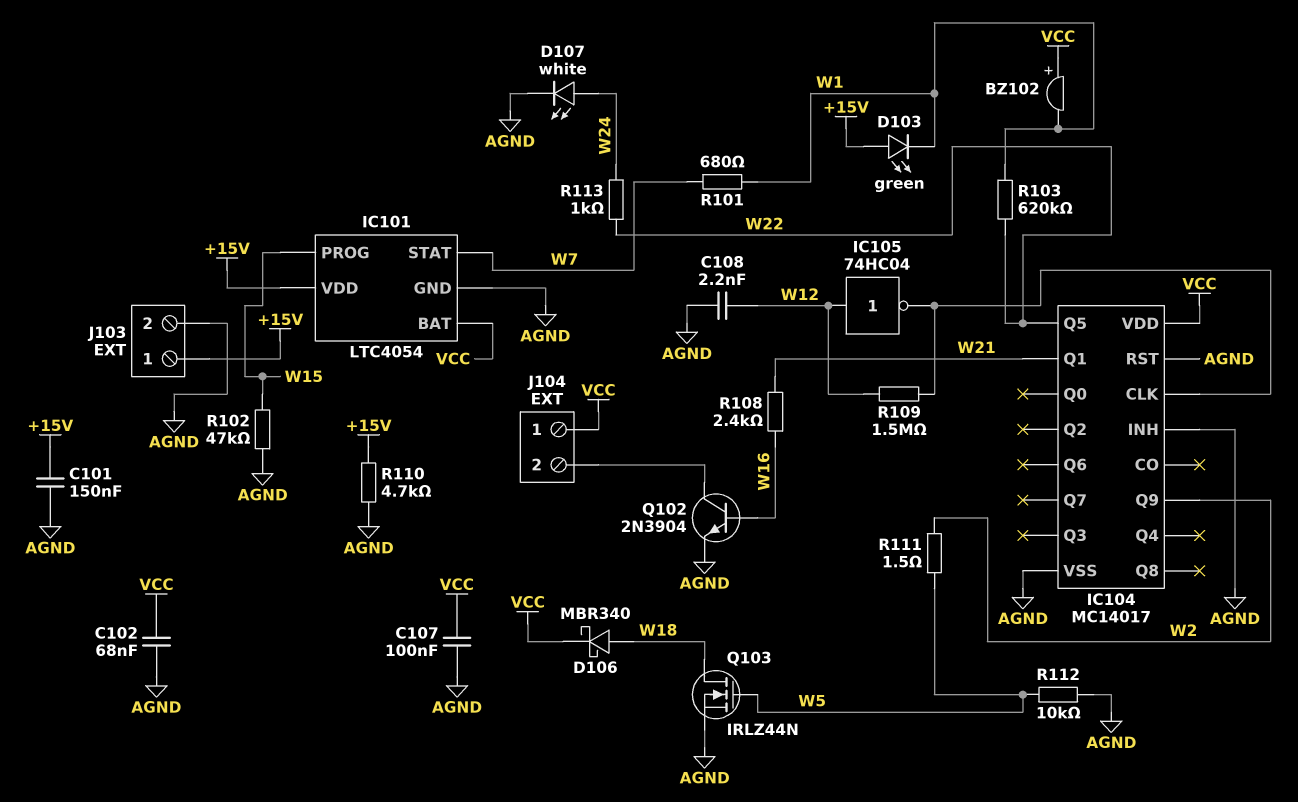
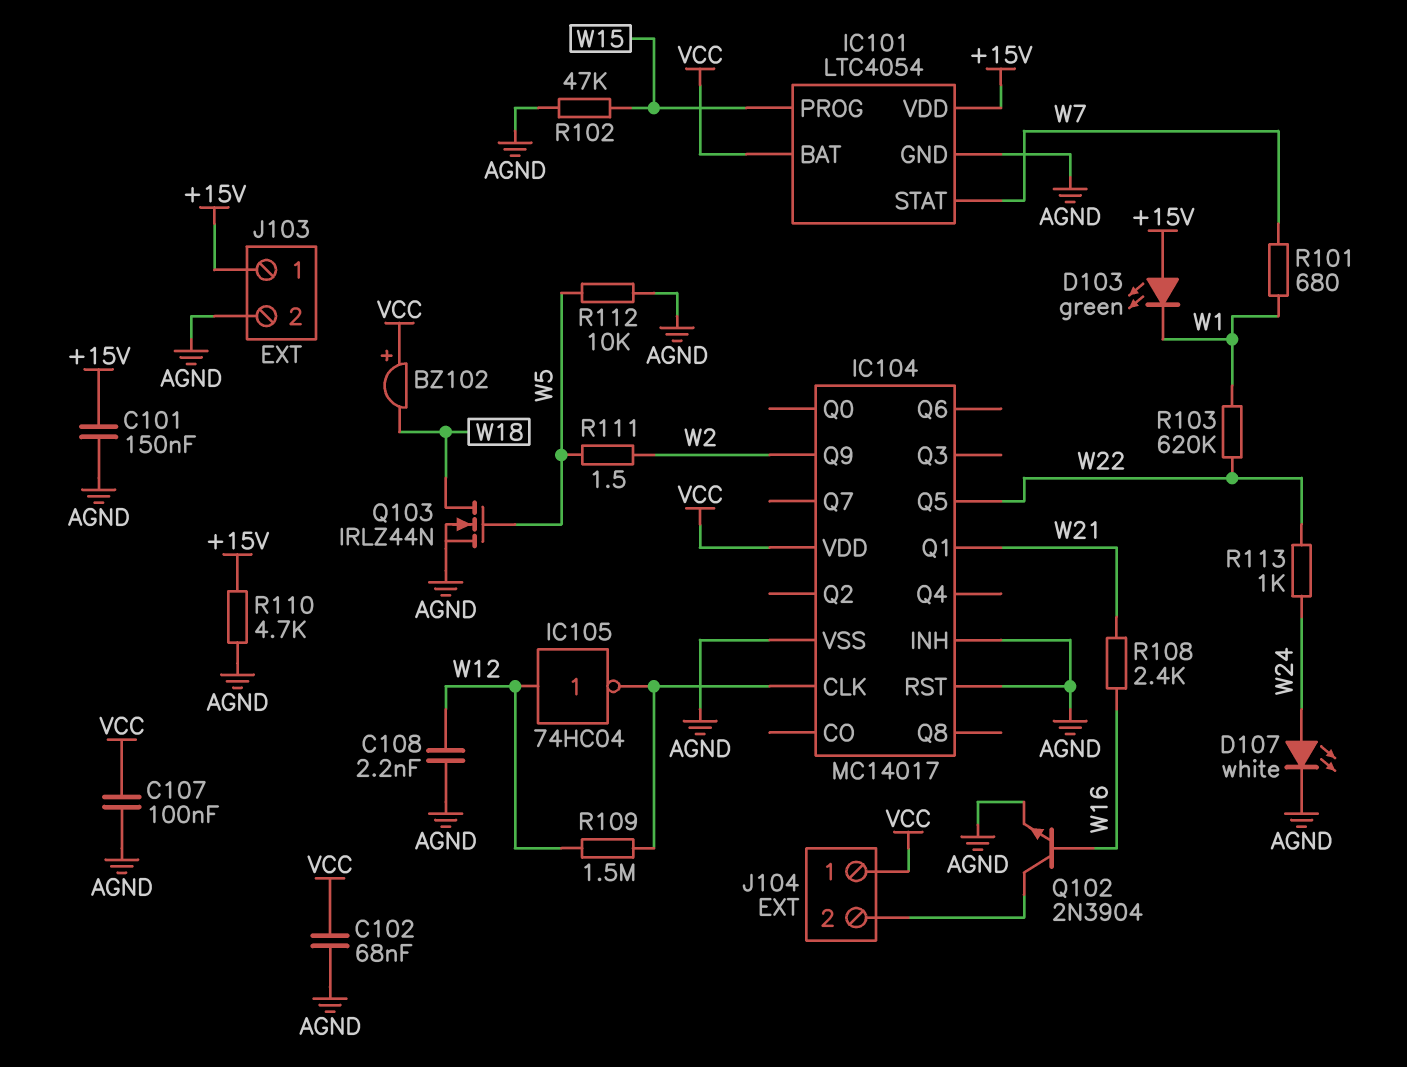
BZ102: buzzer (plus VCC, minus W1) -> buzzer (plus VCC, minus W18)
D106: schottky MBR340 (A W18, K VCC) -> none

